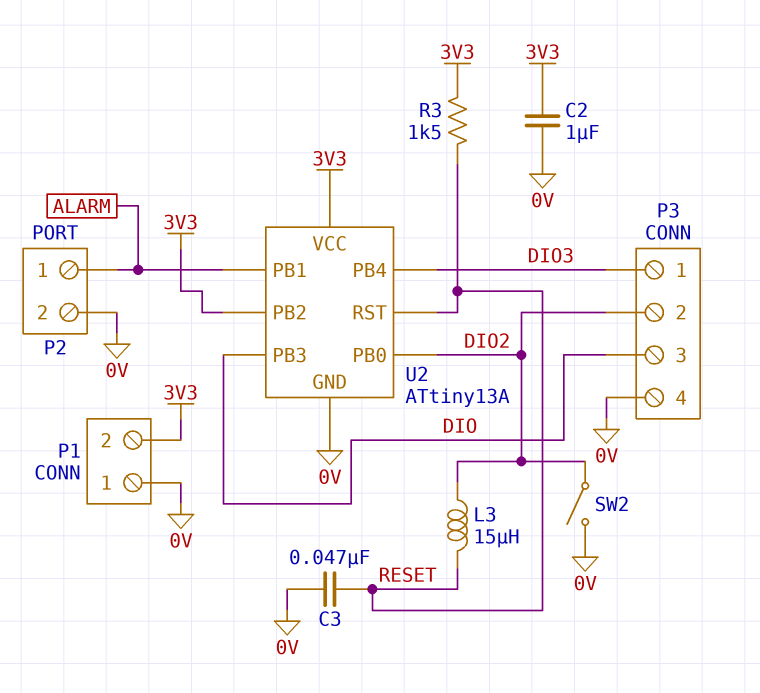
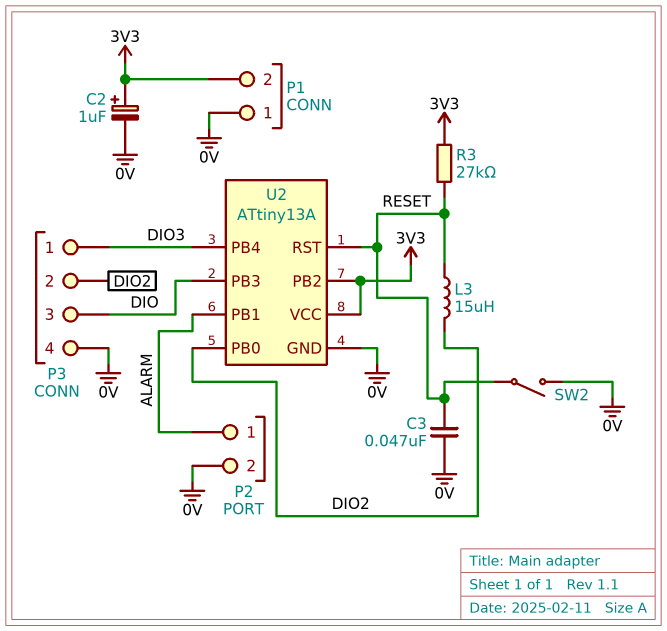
C2: 1uF (0V, 3V3) -> 1uF (plus 3V3, minus 0V)
R3: 1.5k (3V3, RESET) -> 27k (3V3, RESET)
SW2: switch (0V, DIO2) -> switch (0V, RESET)

